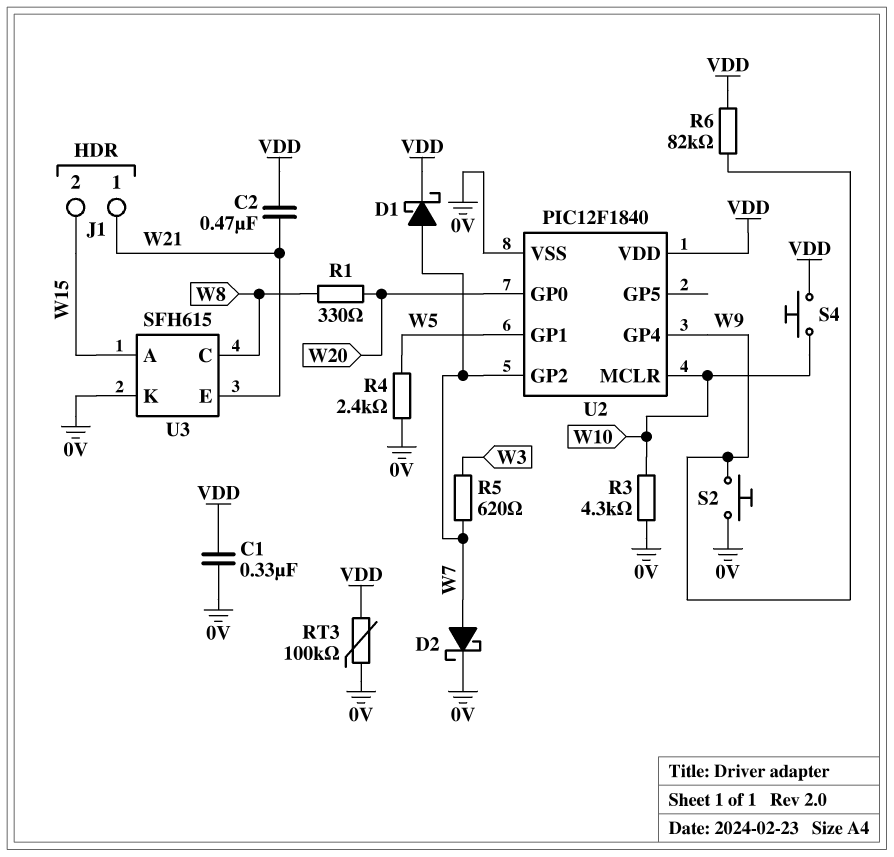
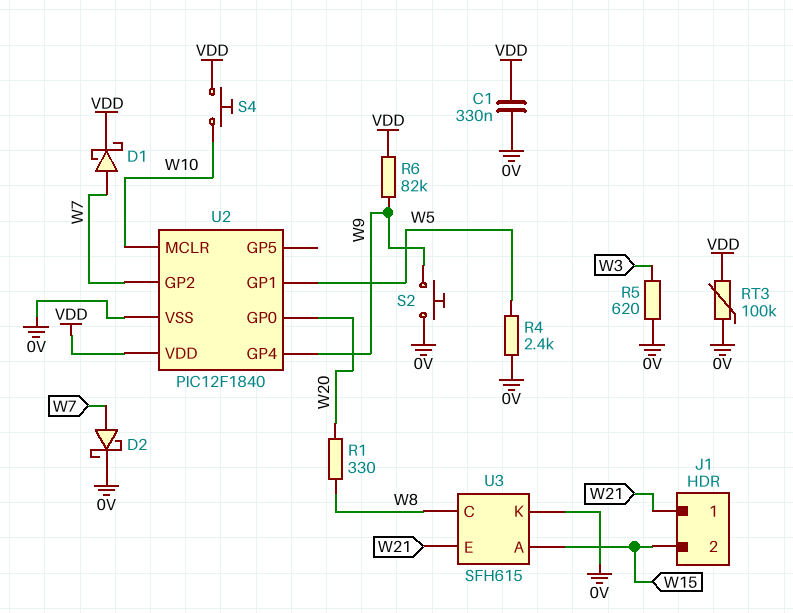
C2: 470nF (VDD, W21) -> none
R3: 4.3k (0V, W10) -> none
R5: 620 (W3, W7) -> 620 (0V, W3)

